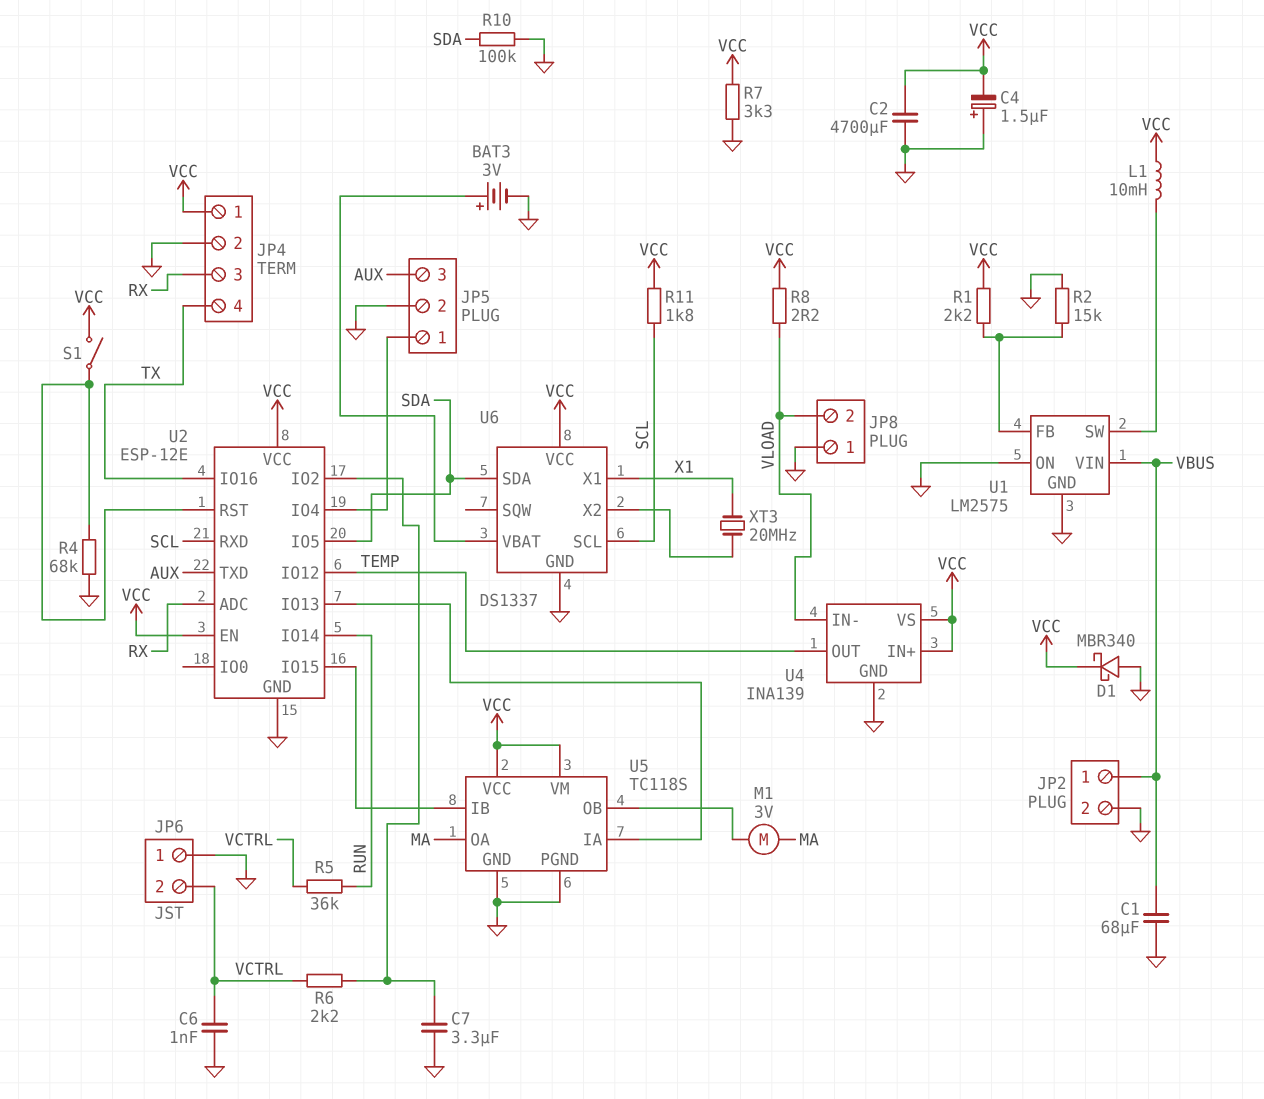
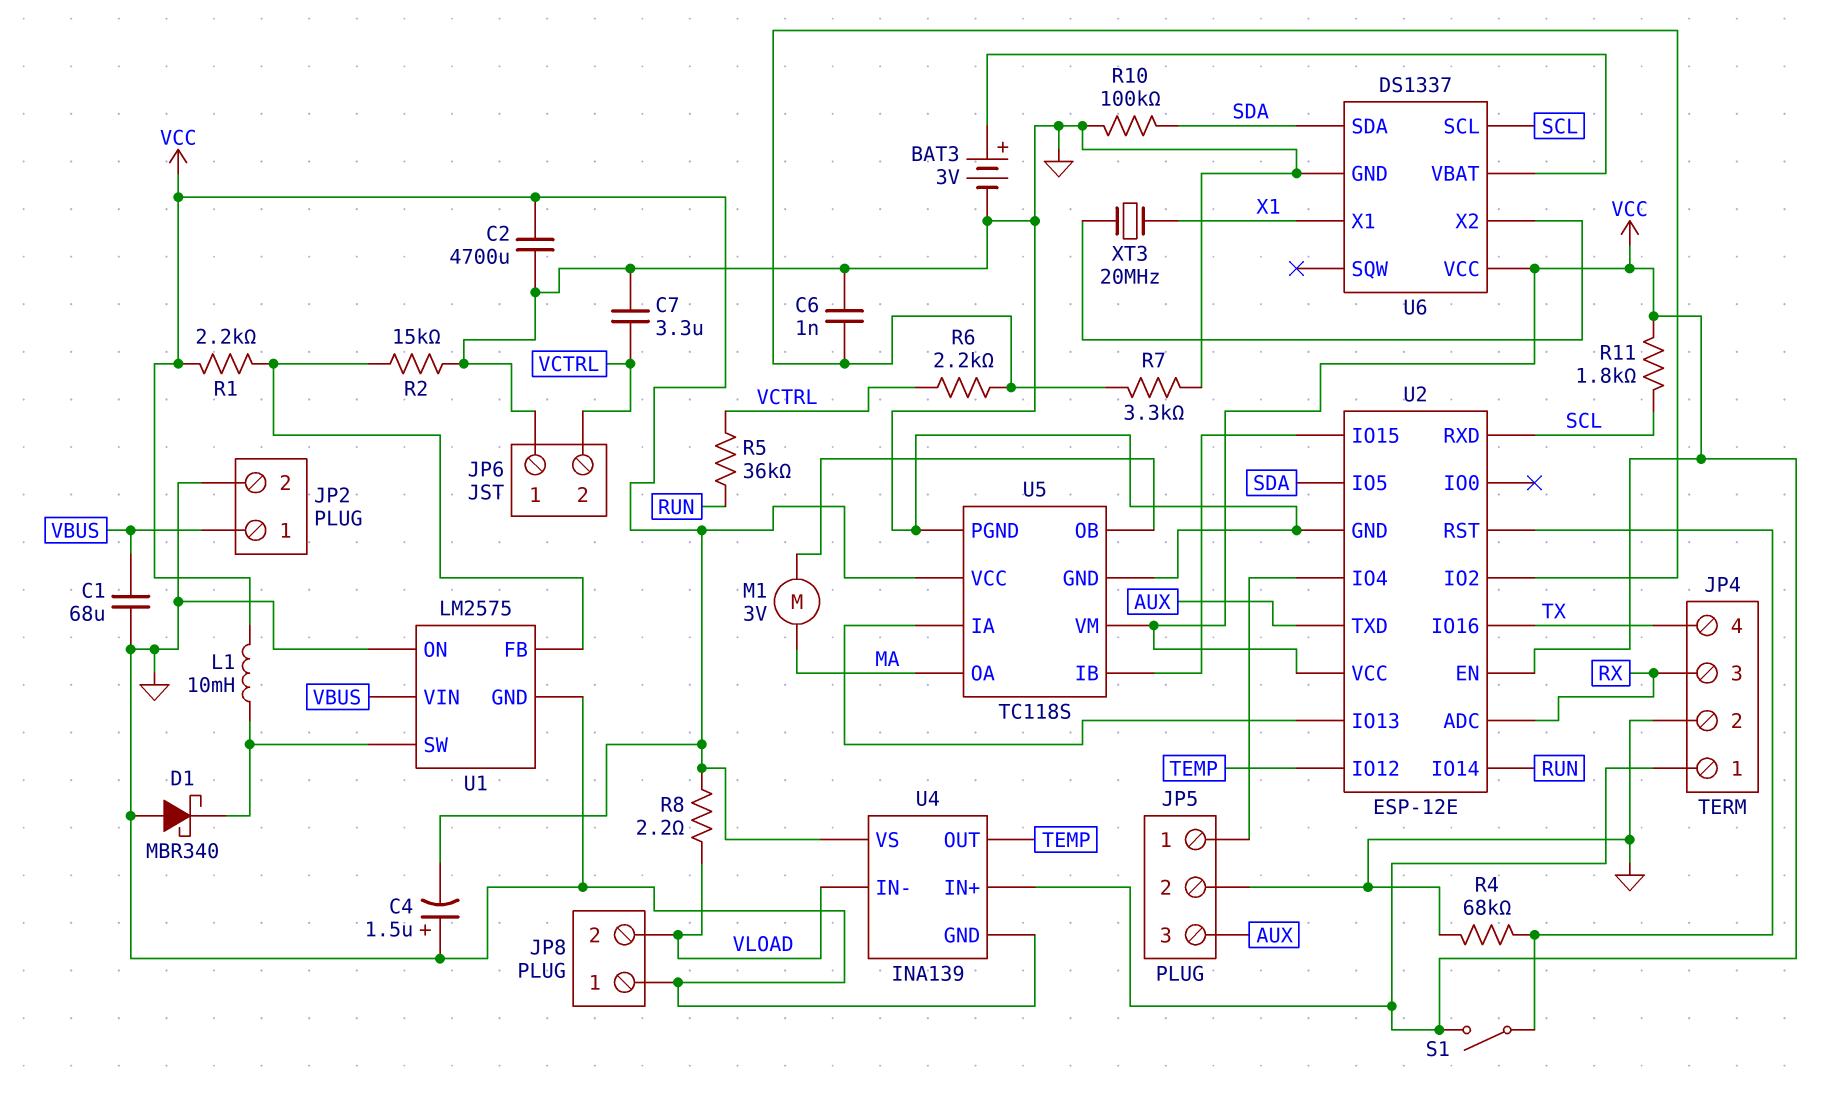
C6: 1nF (GND, VCTRL) -> 1nF (GND, U2/IO2)
C7: 3.3uF (GND, U2/IO2) -> 3.3uF (GND, VCTRL)
D1: schottky MBR340 (A GND, K VCC) -> schottky MBR340 (A GND, K U1/SW)
R7: 3.3k (GND, VCC) -> 3.3k (GND, U2/IO2)

